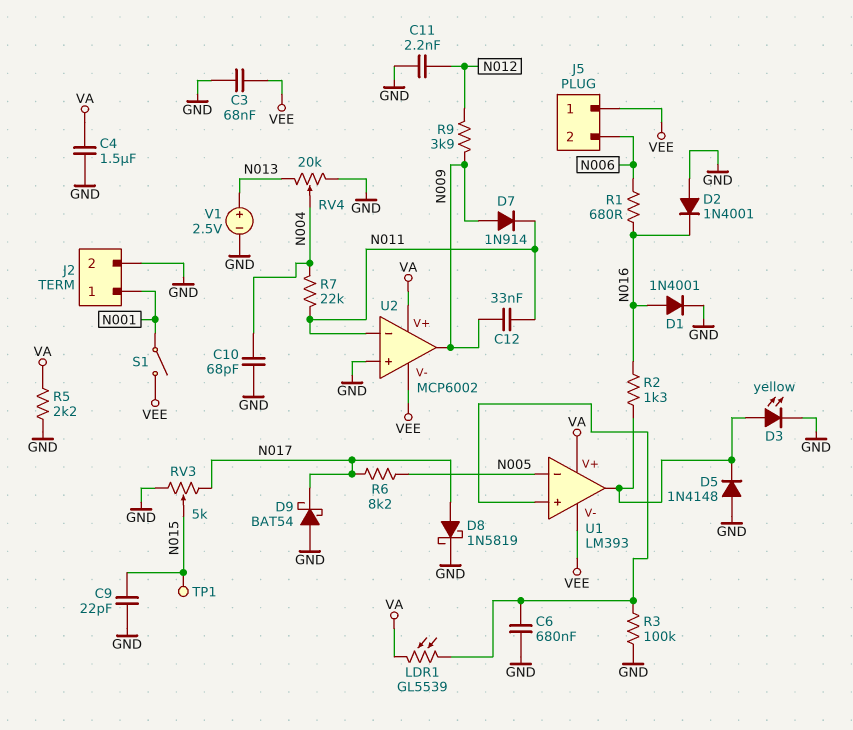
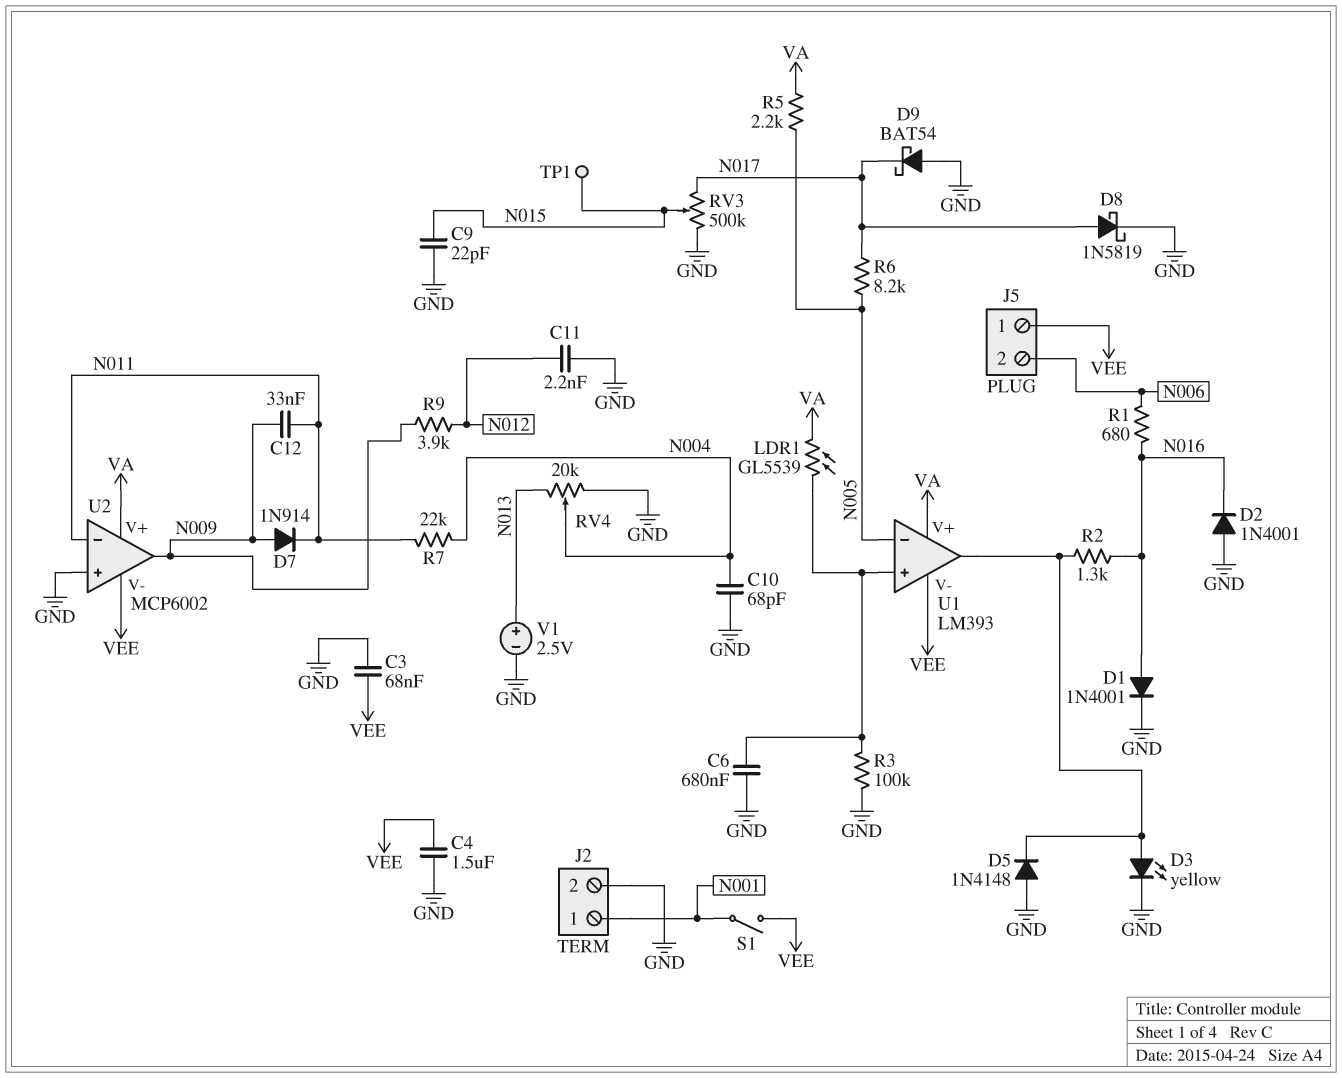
C4: 1.5uF (GND, VA) -> 1.5uF (GND, VEE)
R5: 2.2k (GND, VA) -> 2.2k (N005, VA)
RV3: 5k (GND, N017, wiper N015) -> 500k (GND, N017, wiper N015)

